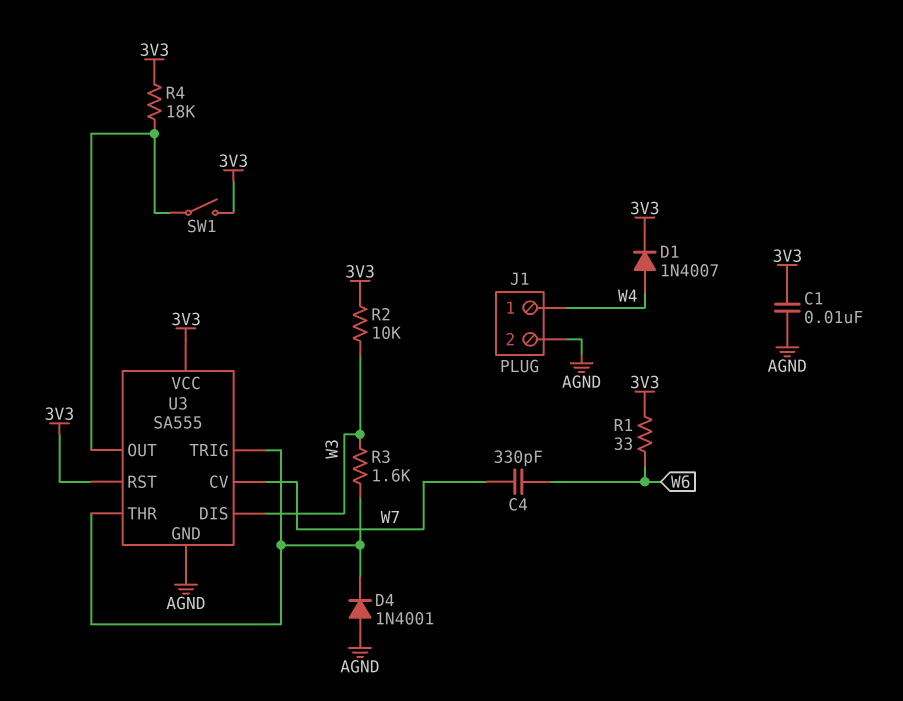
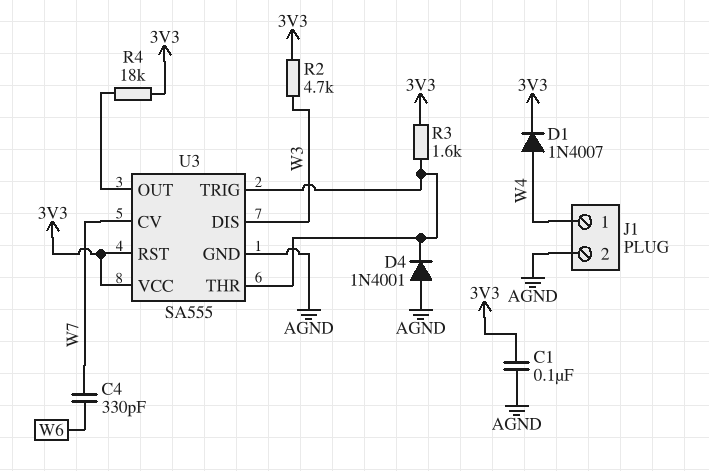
C1: 10nF (3V3, AGND) -> 100nF (3V3, AGND)
R1: 33 (3V3, W6) -> none
R2: 10k (3V3, W3) -> 4.7k (3V3, W3)
R3: 1.6k (U3/THR, W3) -> 1.6k (3V3, U3/THR)
SW1: switch (3V3, U3/OUT) -> none

